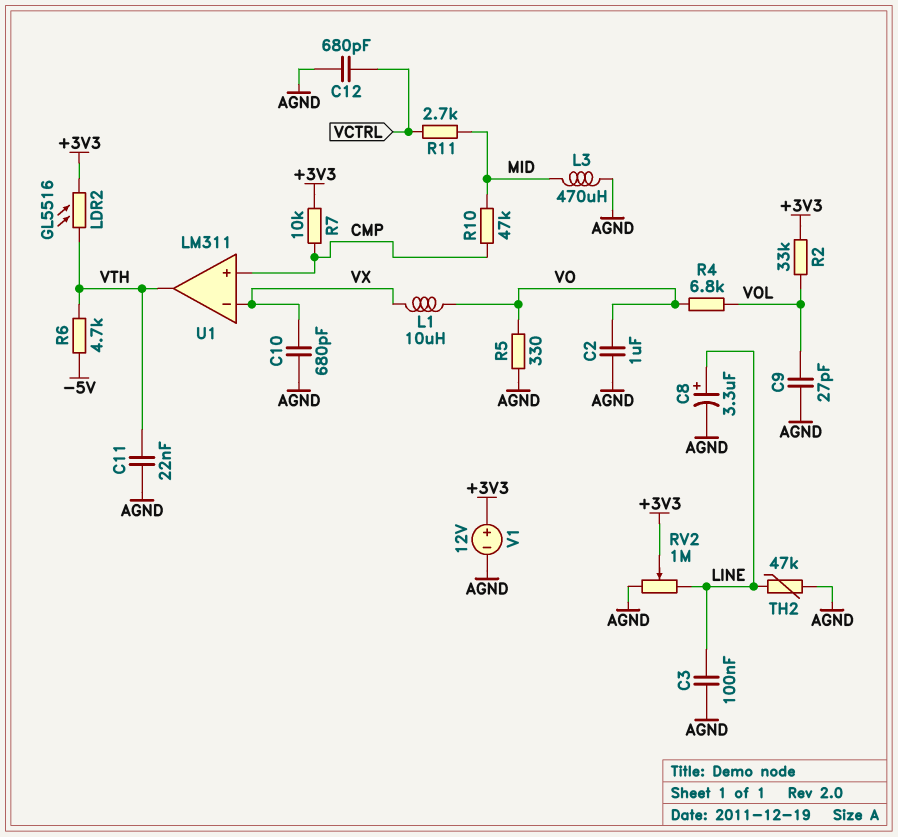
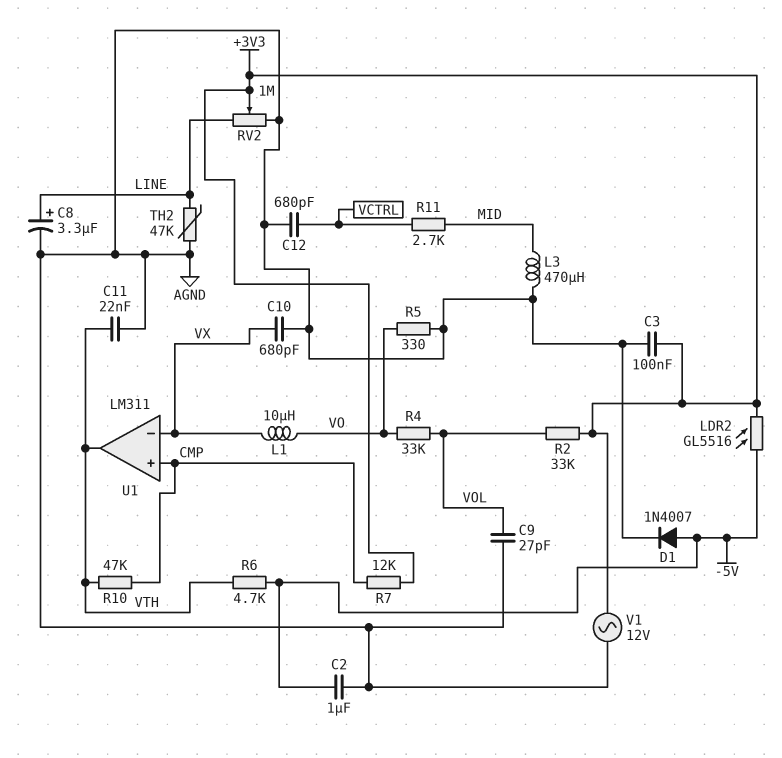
C2: 1uF (AGND, VO) -> 1uF (-5V, AGND)
C3: 100nF (AGND, LINE) -> 100nF (+3V3, AGND)
D1: none -> diode 1N4007 (A -5V, K AGND)
LDR2: GL5516 (+3V3, VTH) -> GL5516 (+3V3, -5V)
R4: 6.8k (VO, VOL) -> 33k (VO, VOL)
R7: 10k (+3V3, CMP) -> 12k (+3V3, CMP)
R10: 47k (CMP, MID) -> 47k (CMP, VTH)
V1: 12V (plus +3V3, minus AGND) -> AC 12V (+3V3, AGND)

